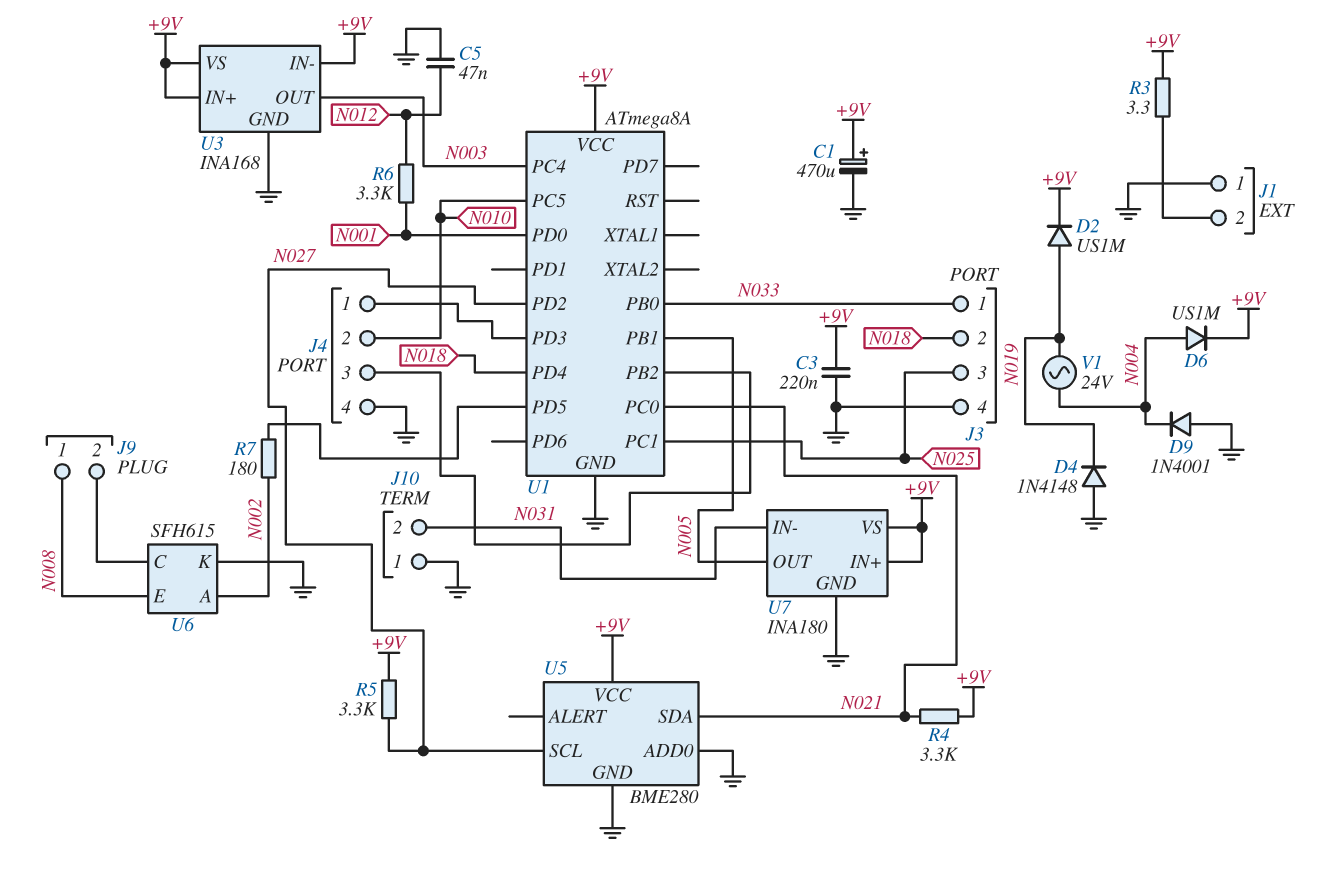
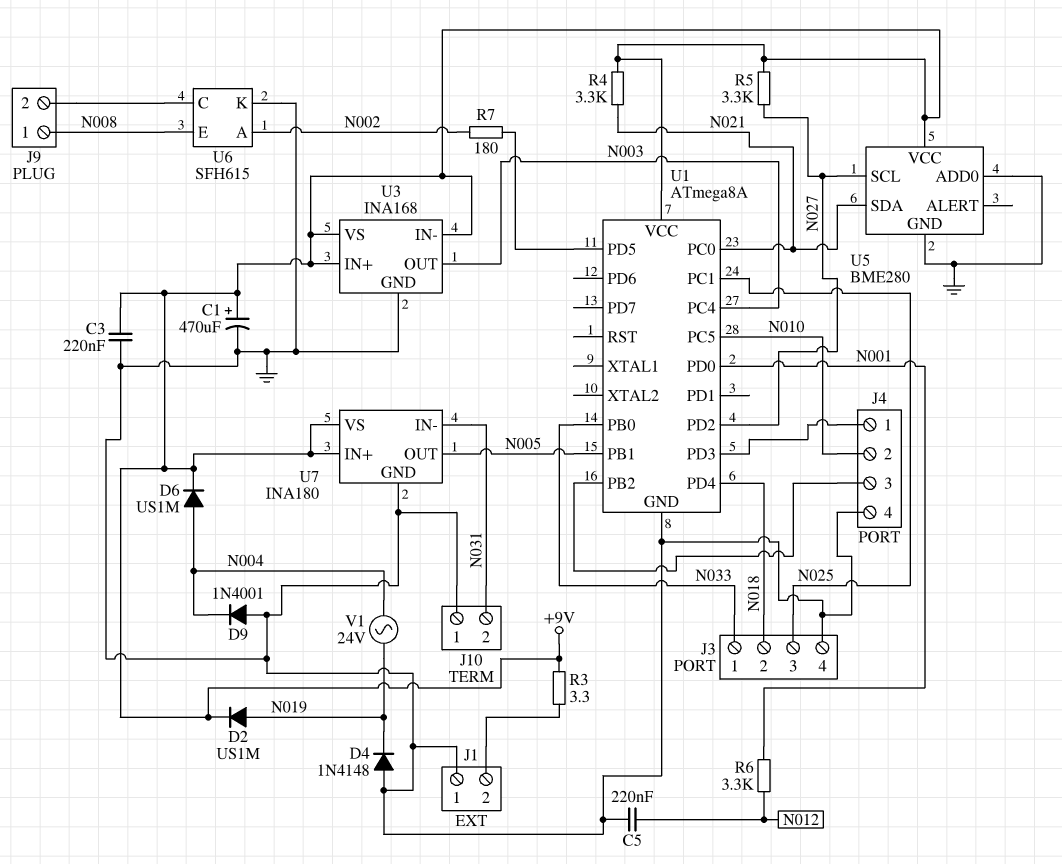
C5: 47nF (GND, N012) -> 220nF (GND, N012)

